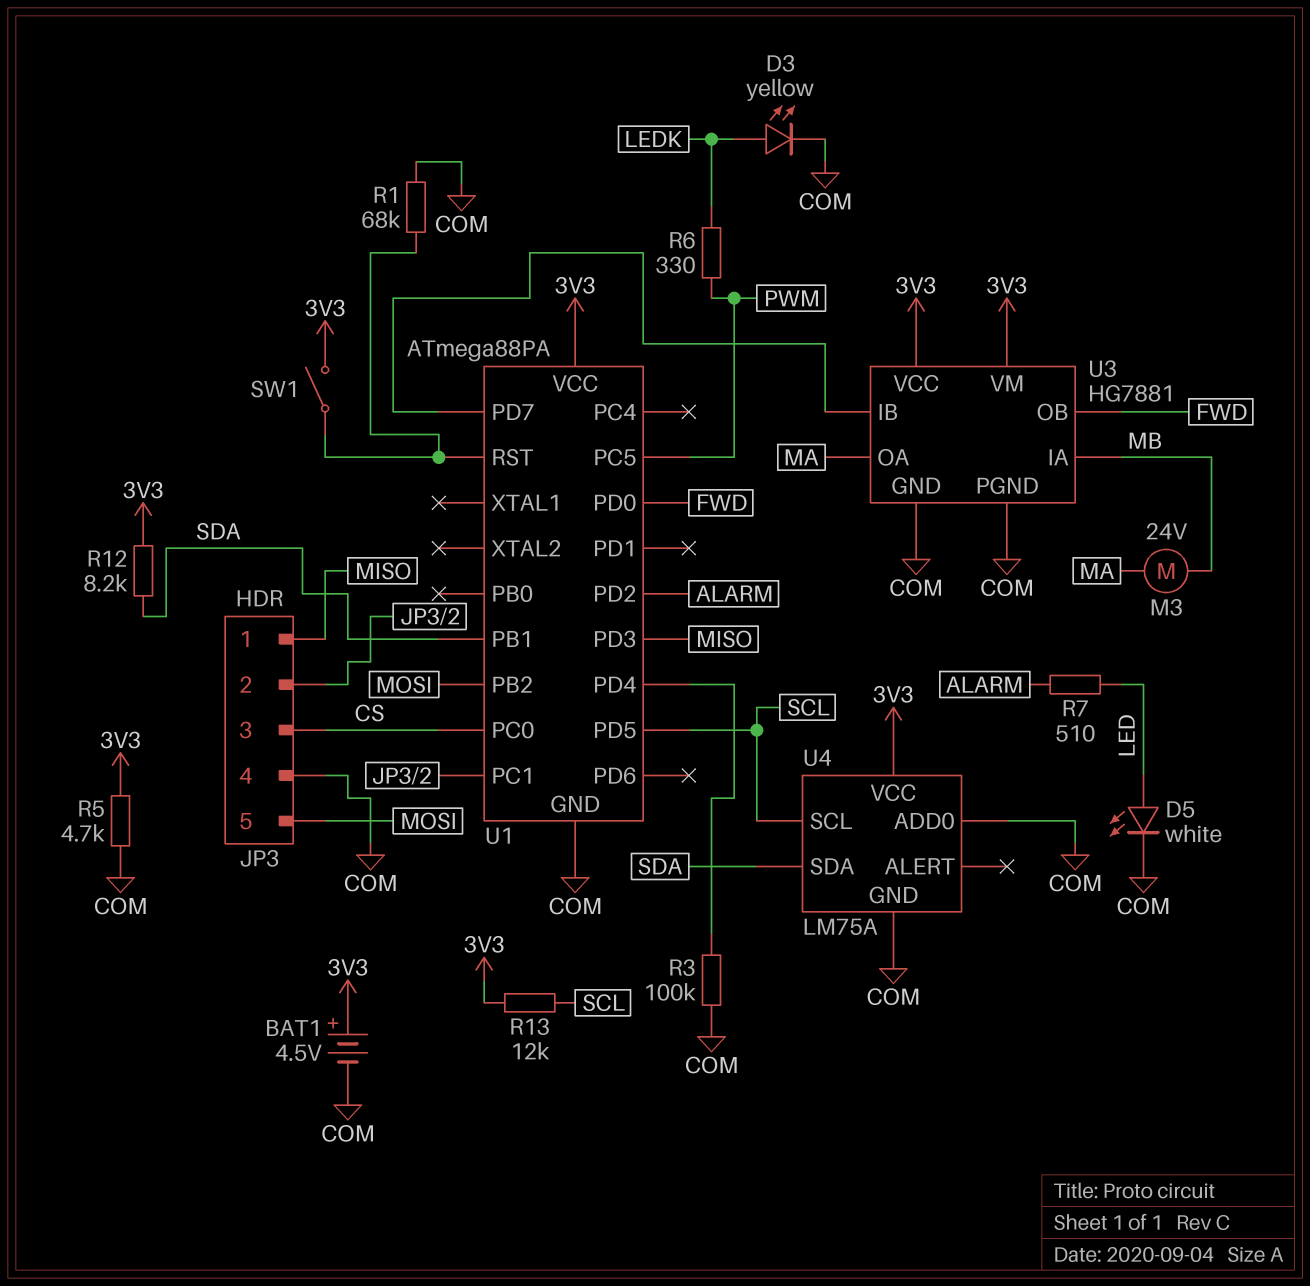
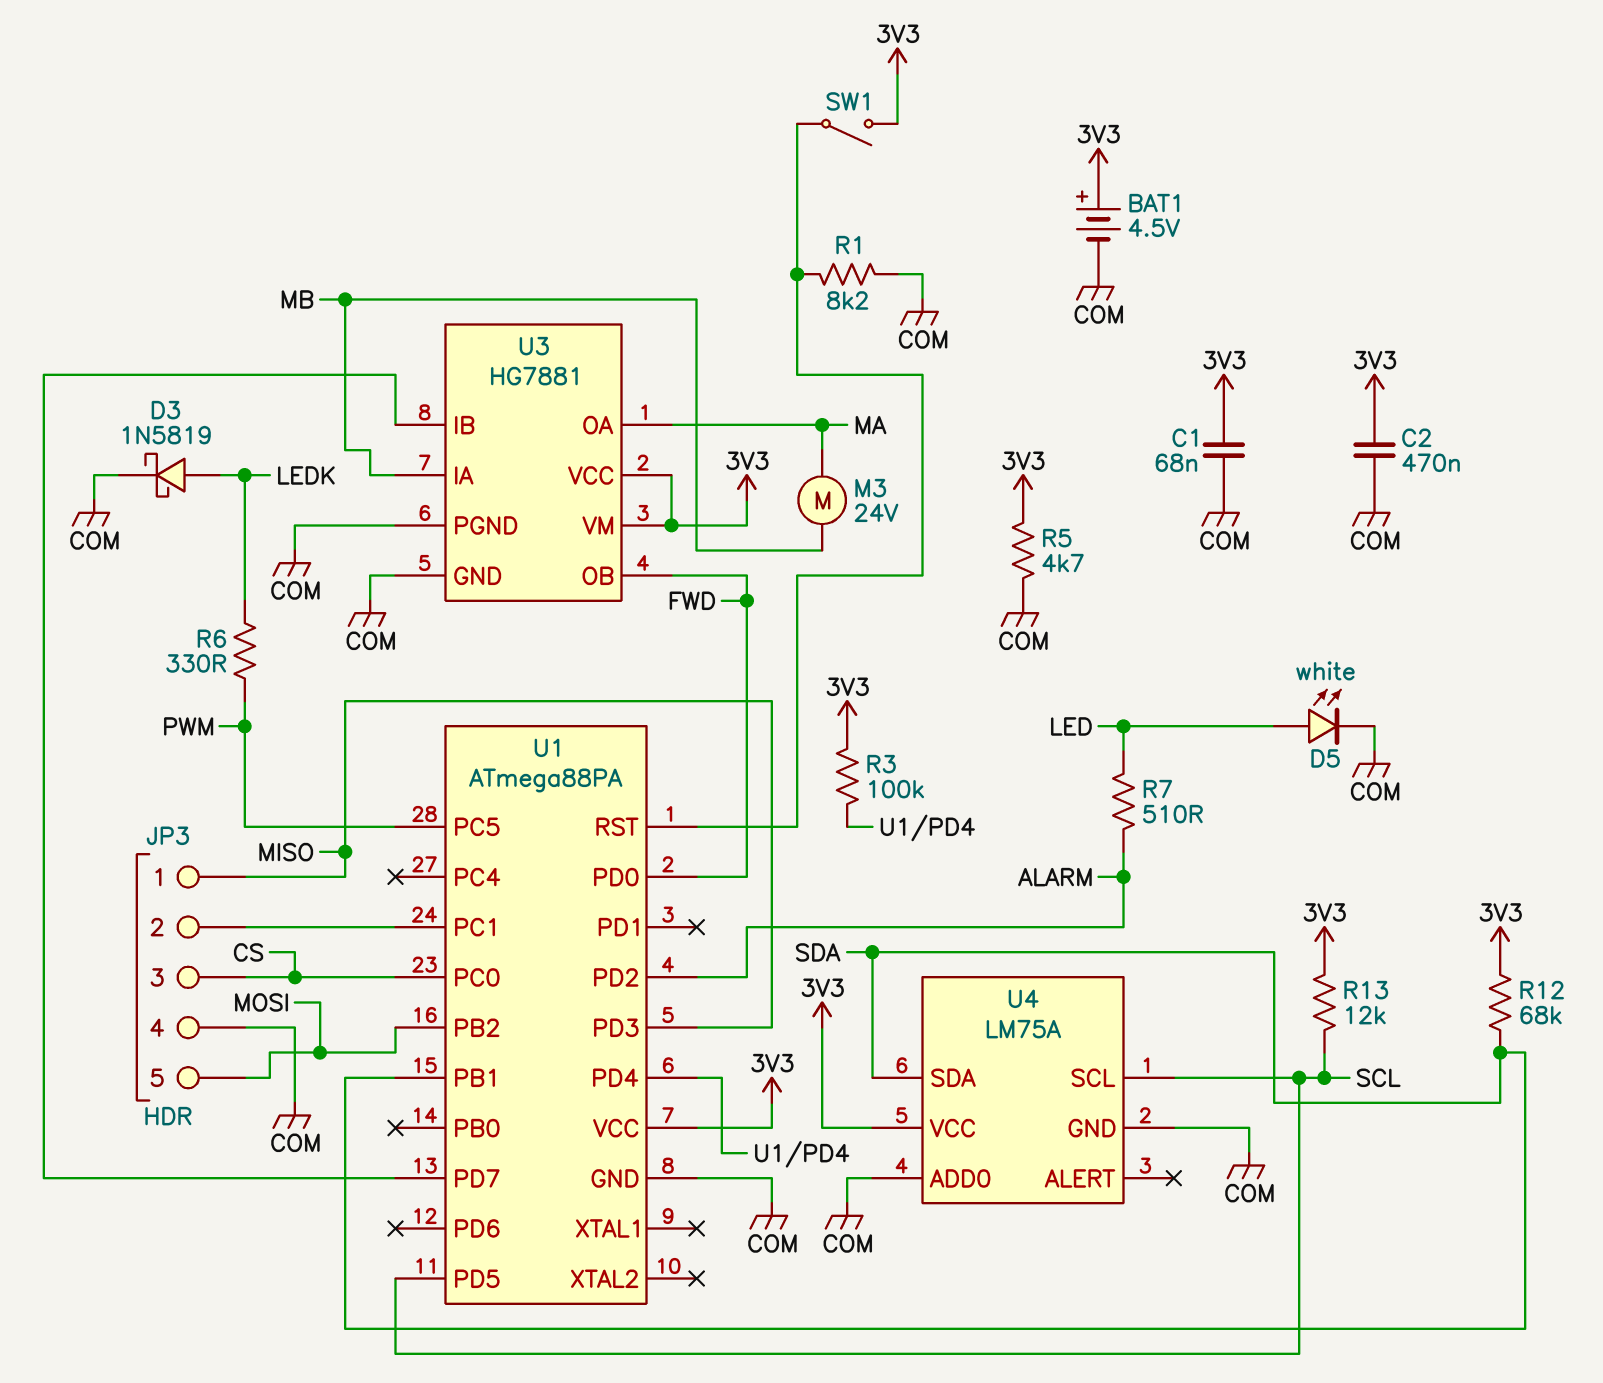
C1: none -> 68nF (3V3, COM)
C2: none -> 470nF (3V3, COM)
D3: LED yellow (A LEDK, K COM) -> schottky 1N5819 (A LEDK, K COM)
R1: 68k (COM, U1/RST) -> 8.2k (COM, U1/RST)
R3: 100k (COM, U1/PD4) -> 100k (3V3, U1/PD4)
R12: 8.2k (3V3, SDA) -> 68k (3V3, SDA)

